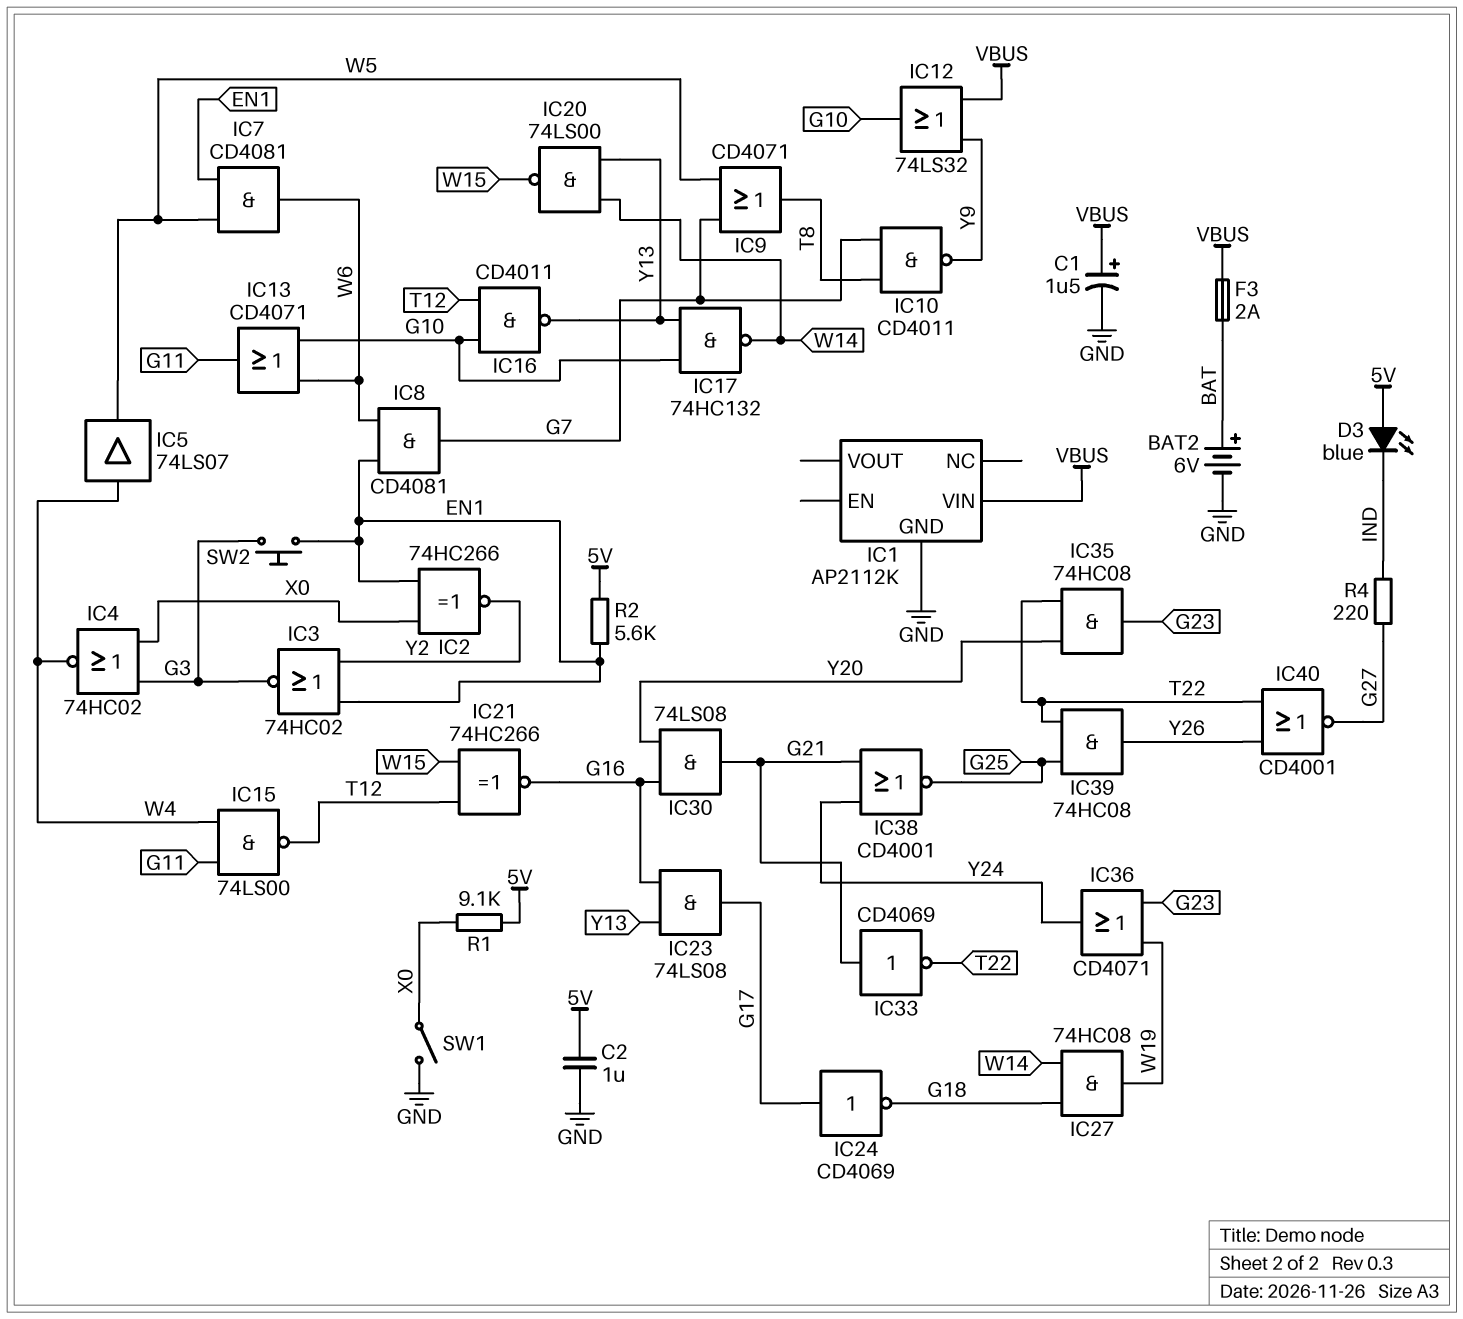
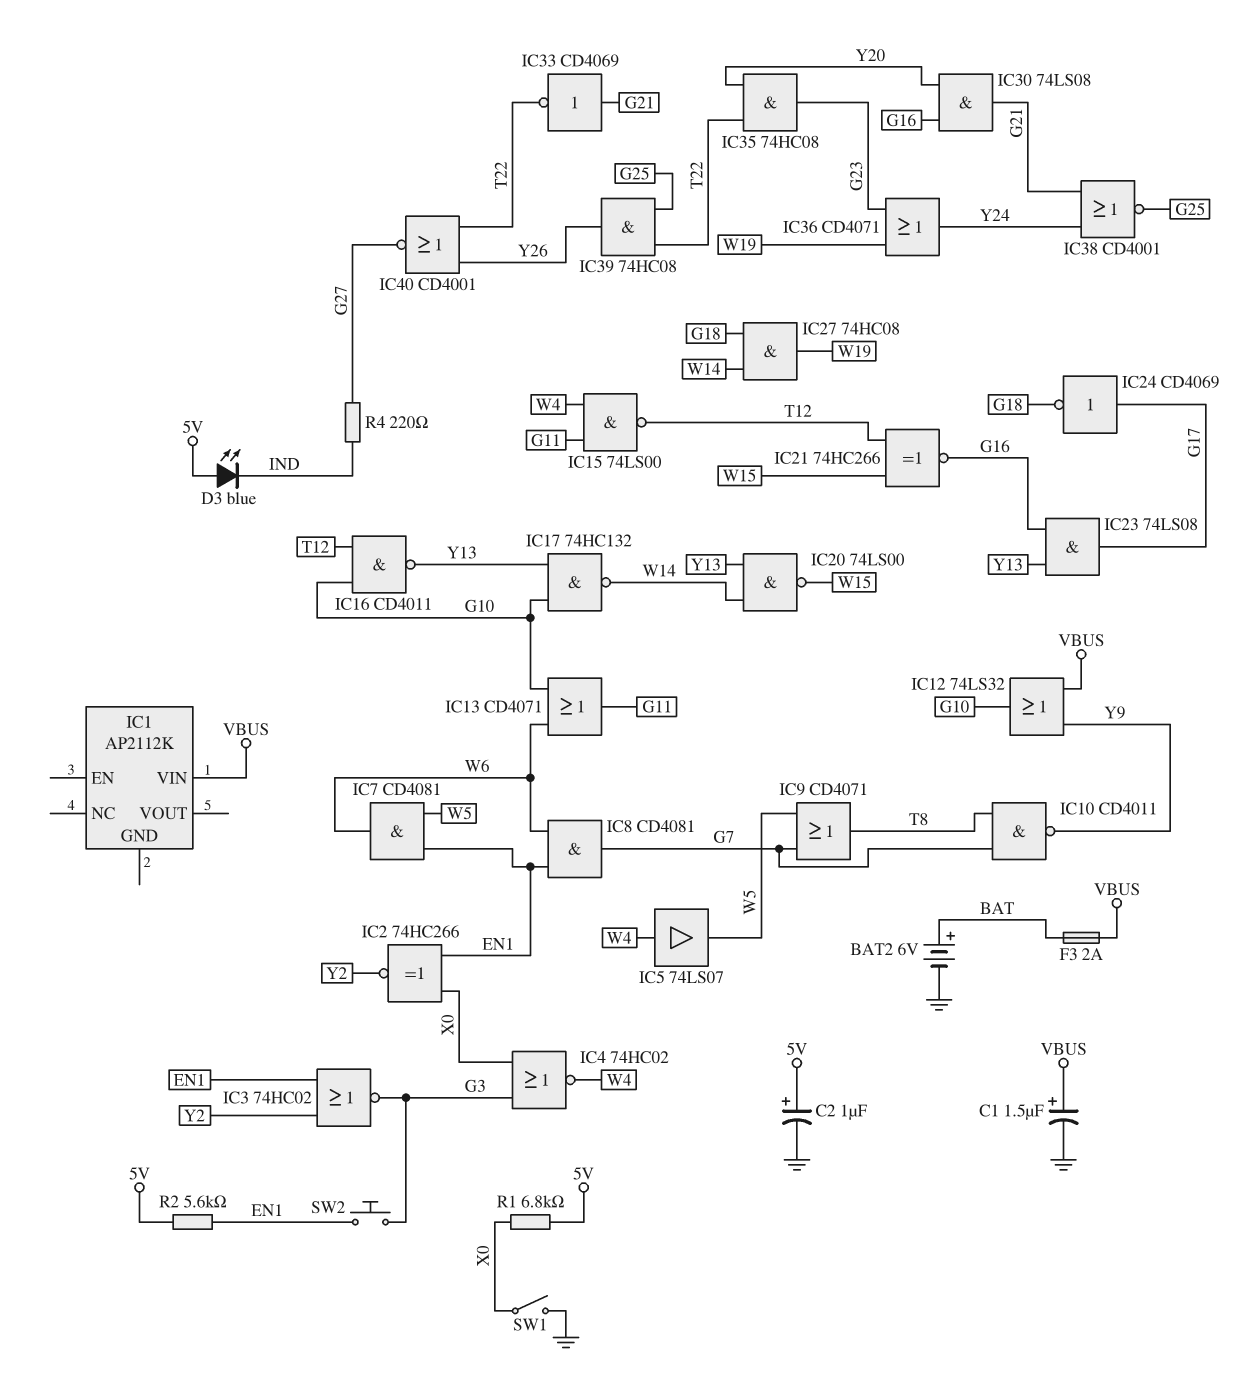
C2: 1uF (5V, GND) -> 1uF (plus 5V, minus GND)
IC1 pin GND: GND -> none
R1: 9.1k (5V, X0) -> 6.8k (5V, X0)

